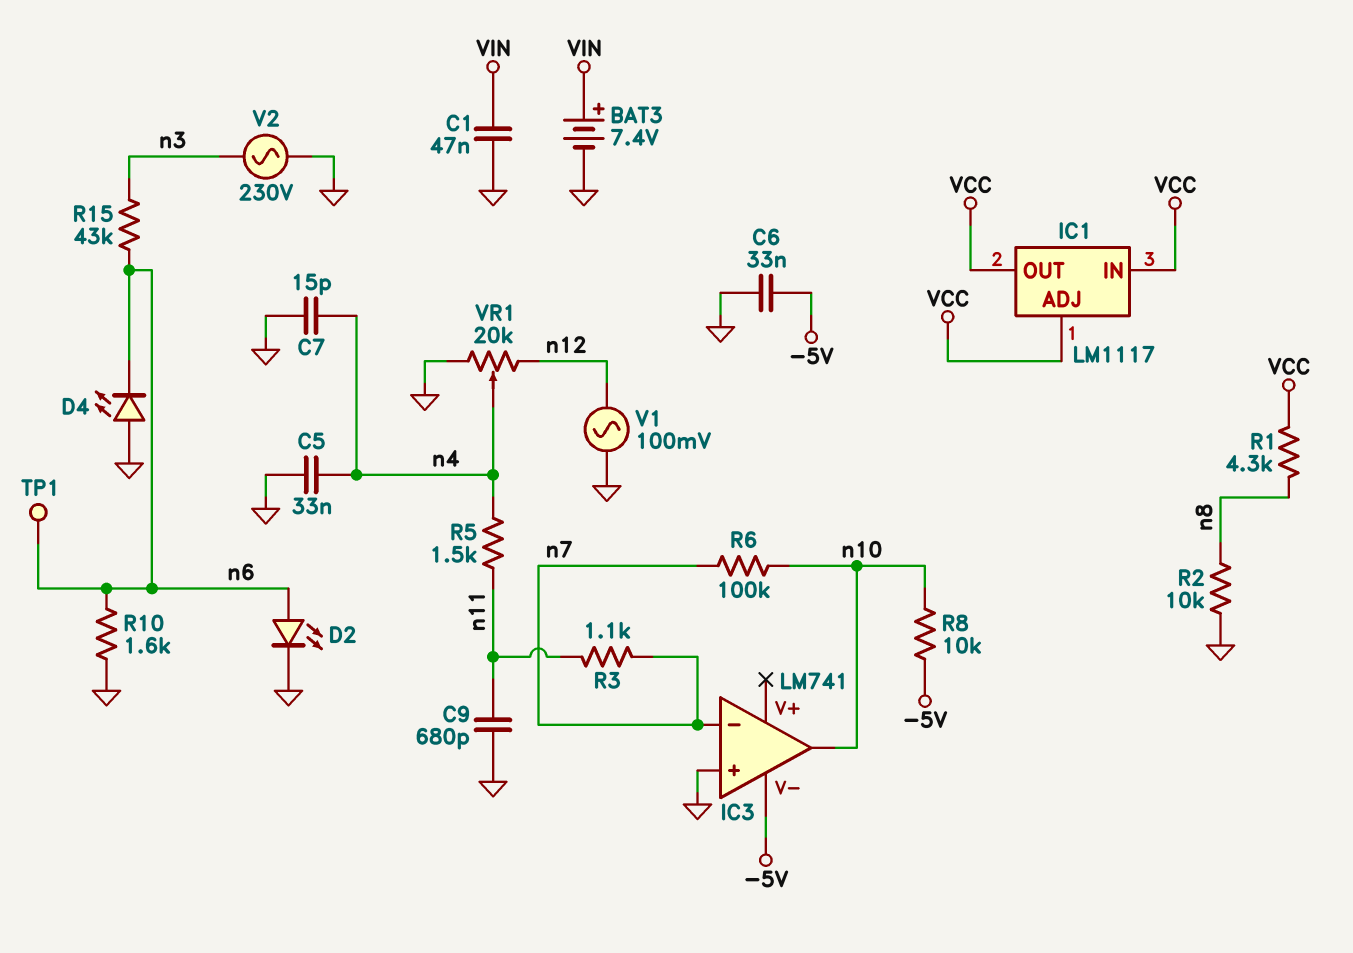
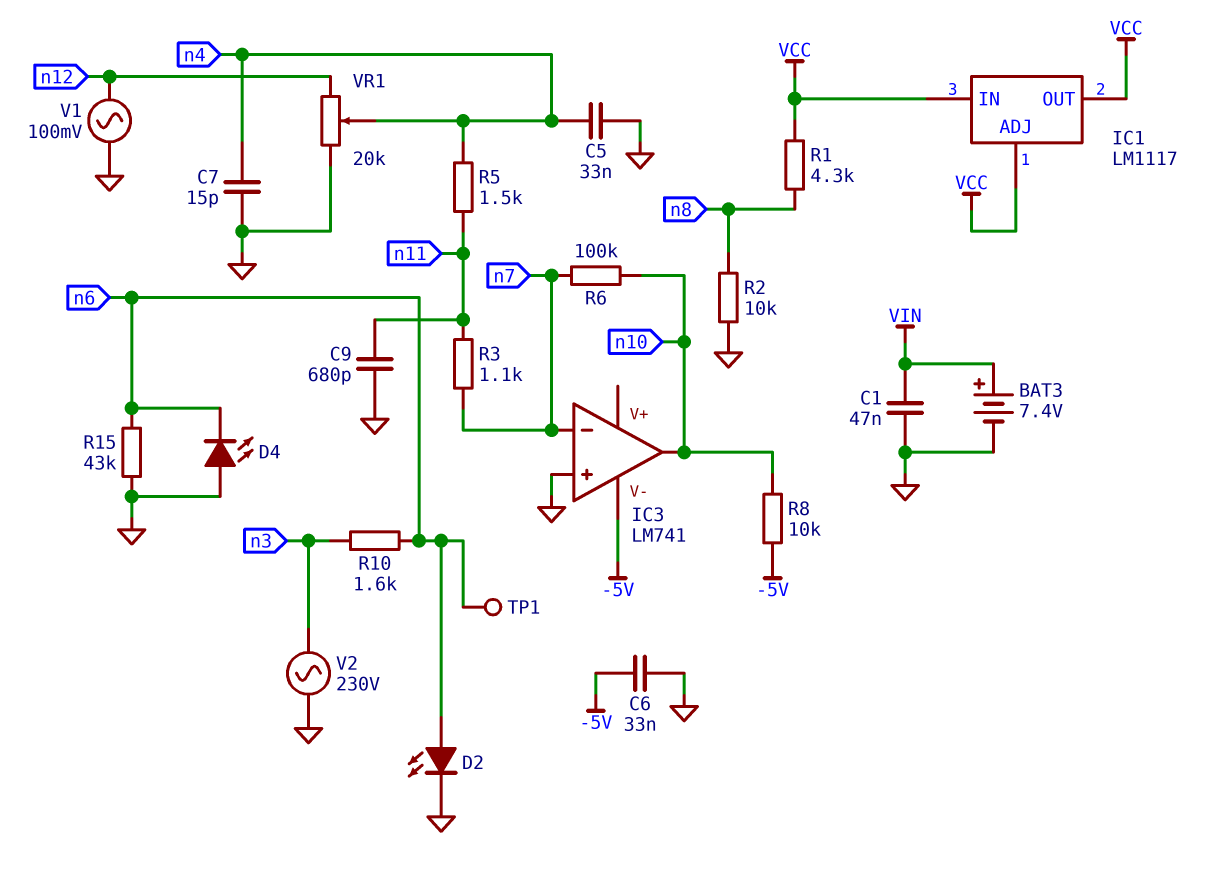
R10: 1.6k (GND, n6) -> 1.6k (n3, n6)
R15: 43k (n3, n6) -> 43k (GND, n6)

